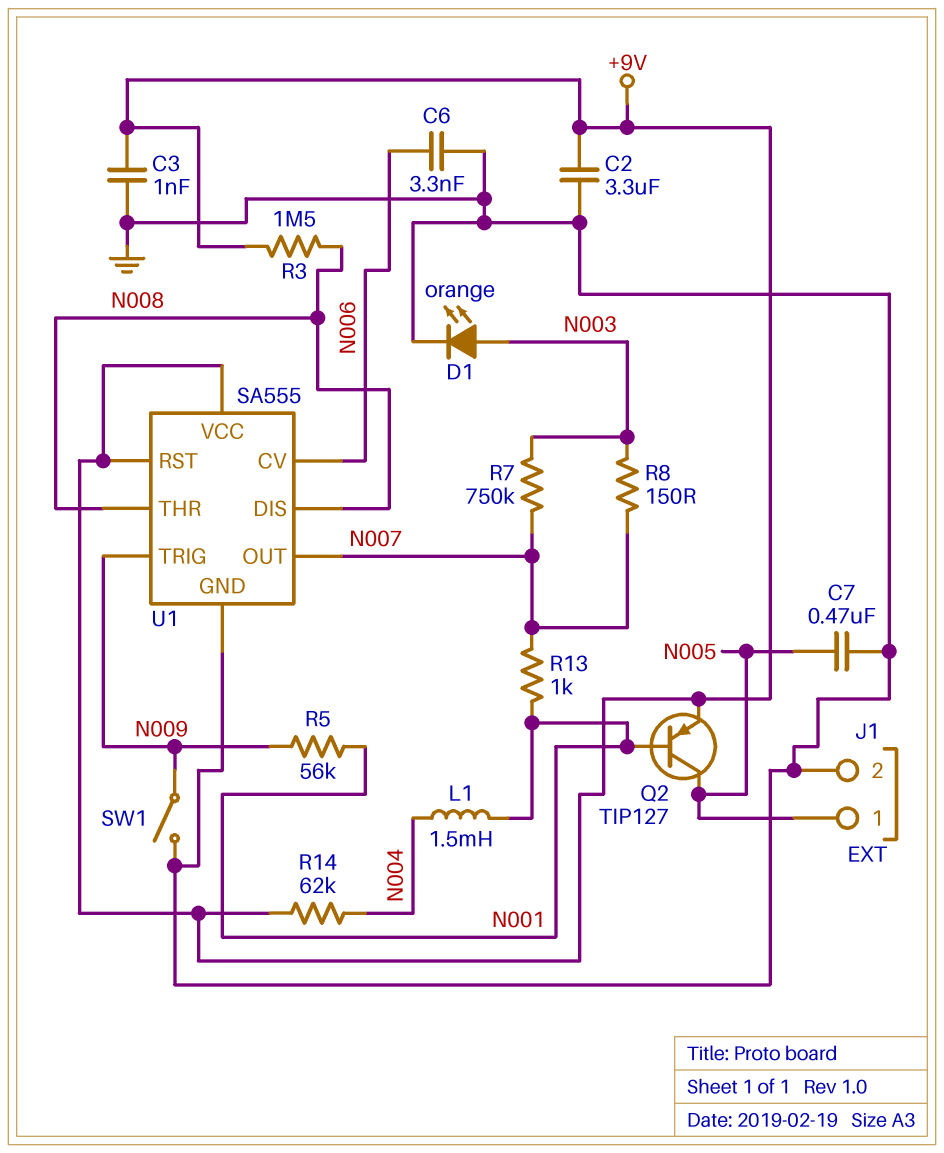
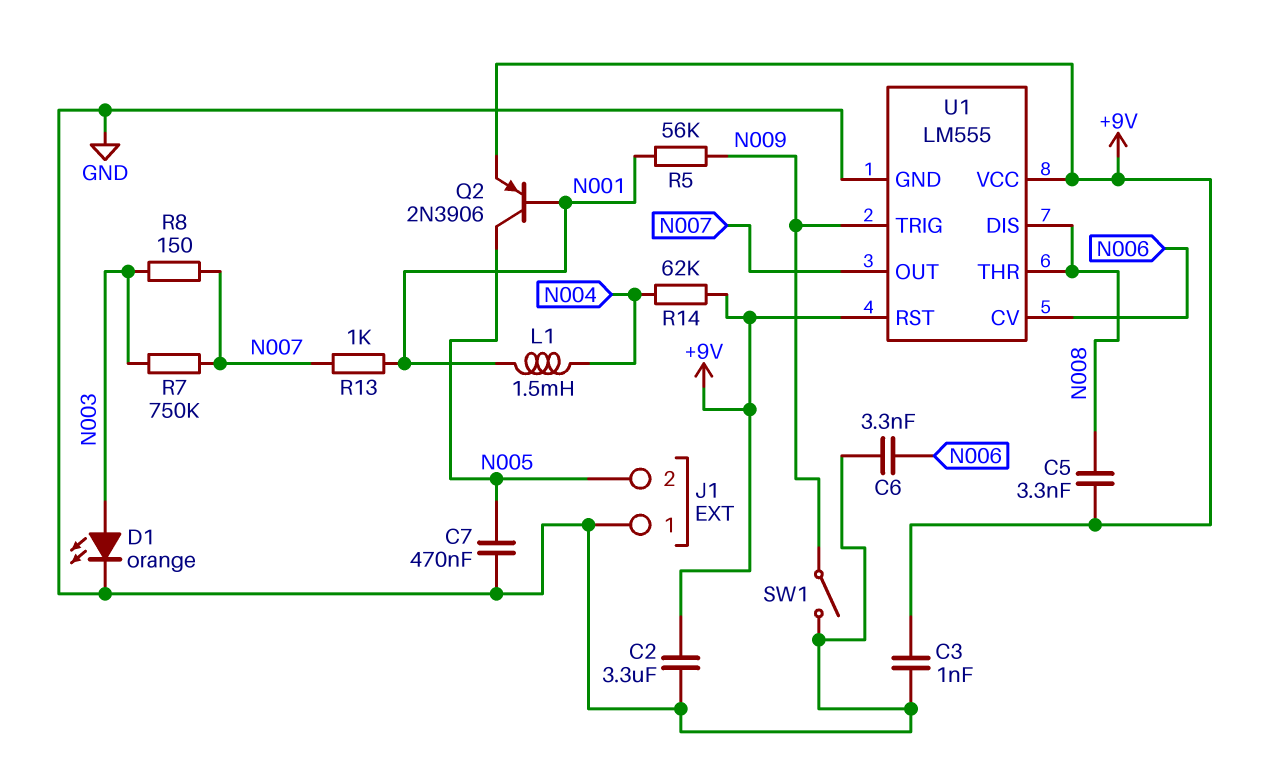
C5: none -> 3.3nF (+9V, N008)
J1 pin 1: N005 -> GND
J1 pin 2: GND -> N005
Q2: PNP TIP127 (B N001, C N005, E +9V) -> PNP 2N3906 (B N001, C N005, E +9V)
R3: 1.5M (+9V, N008) -> none
U1: SA555 -> LM555

